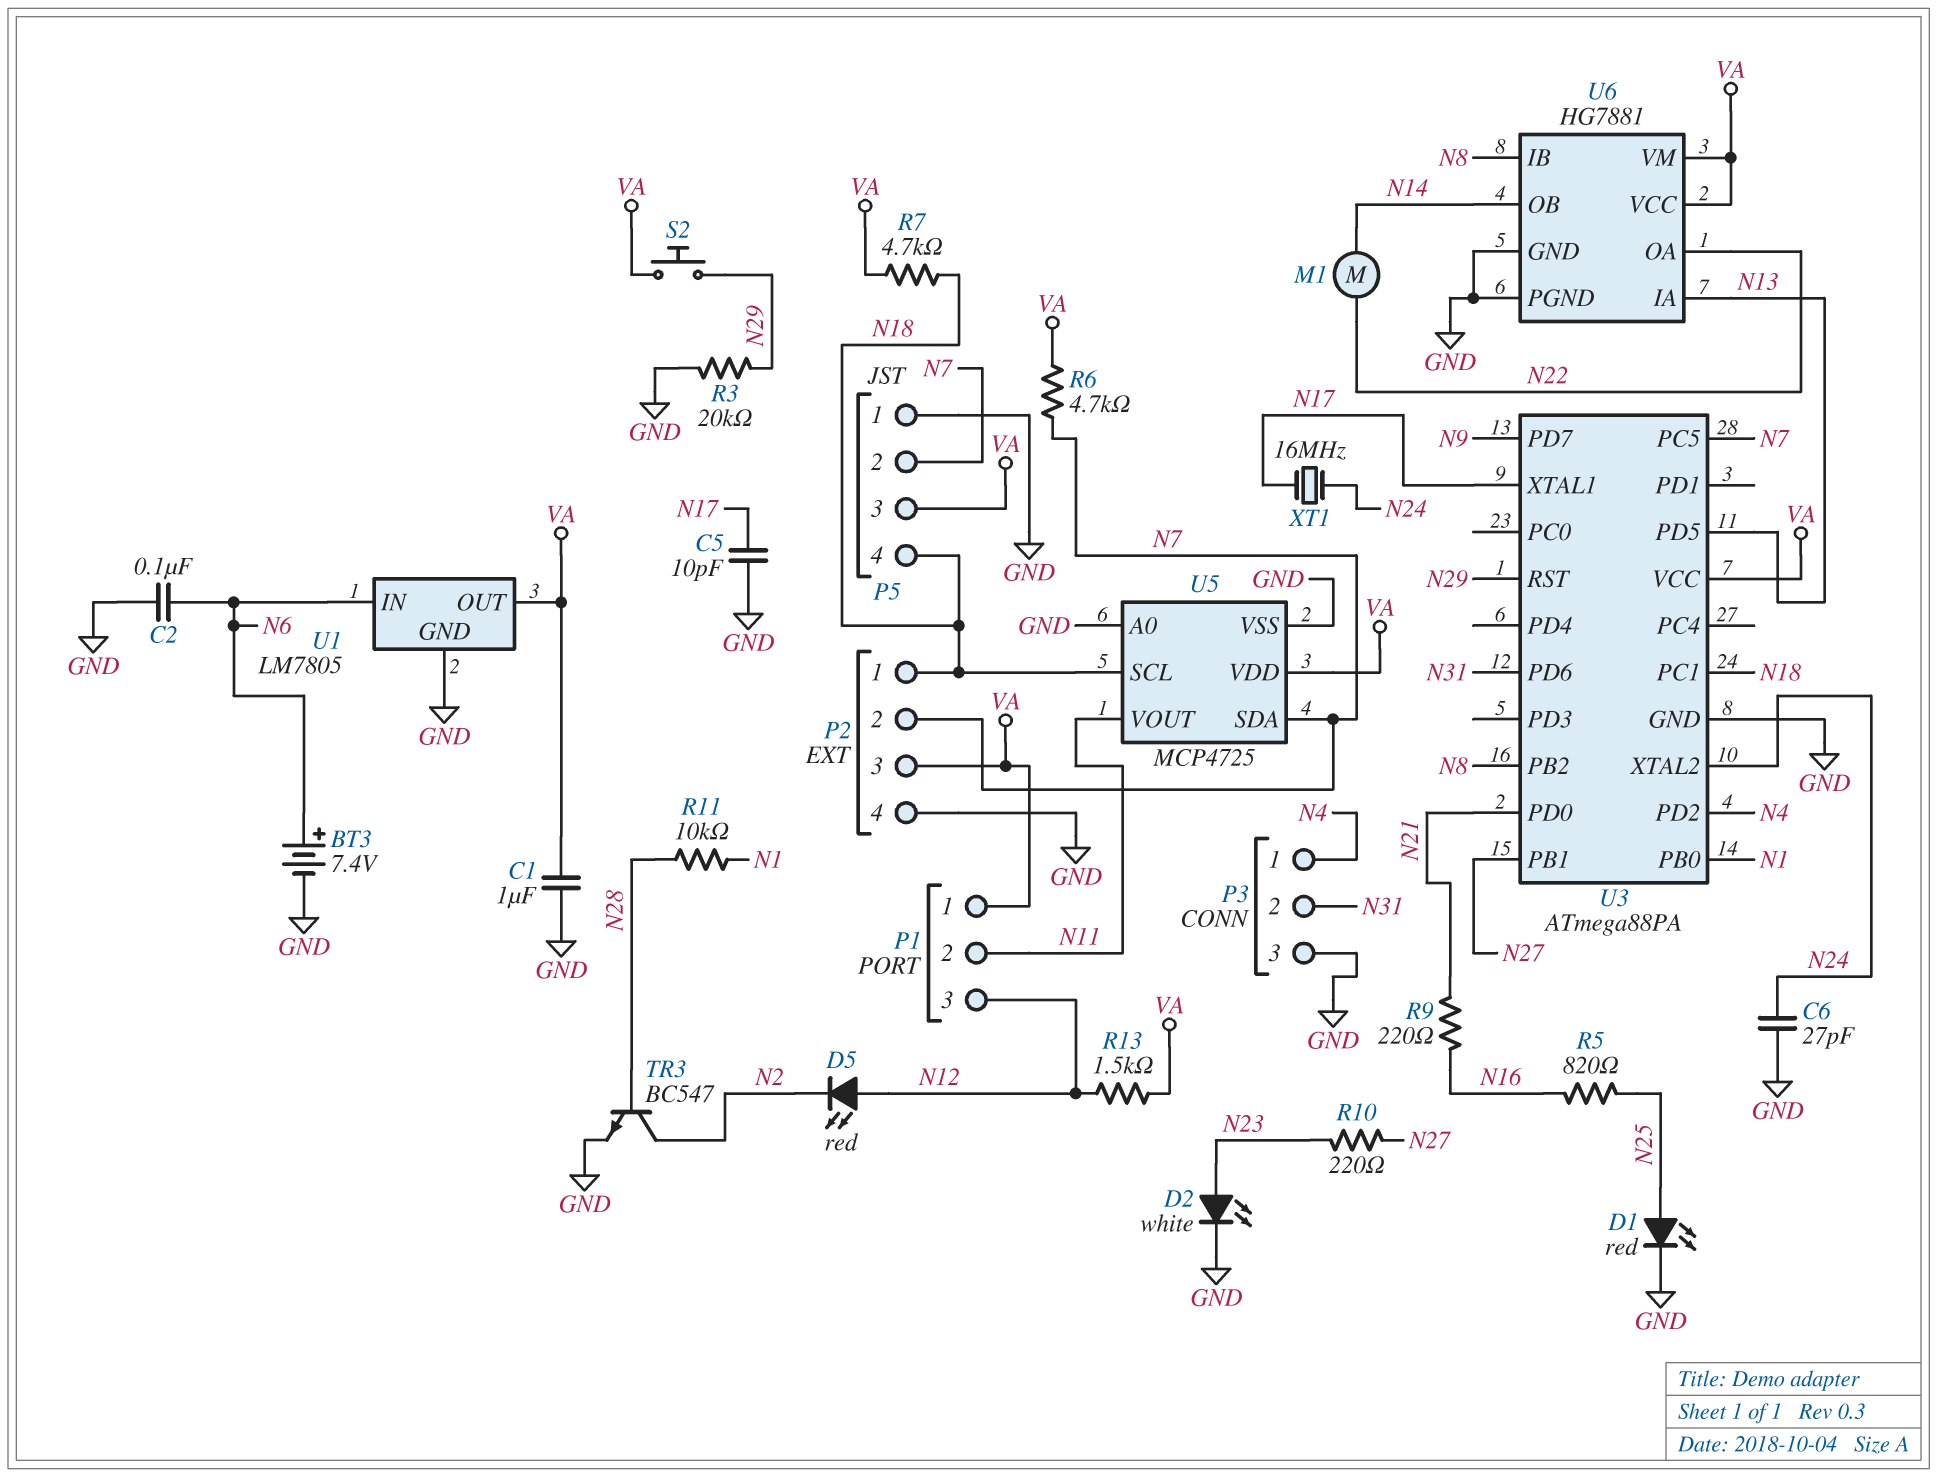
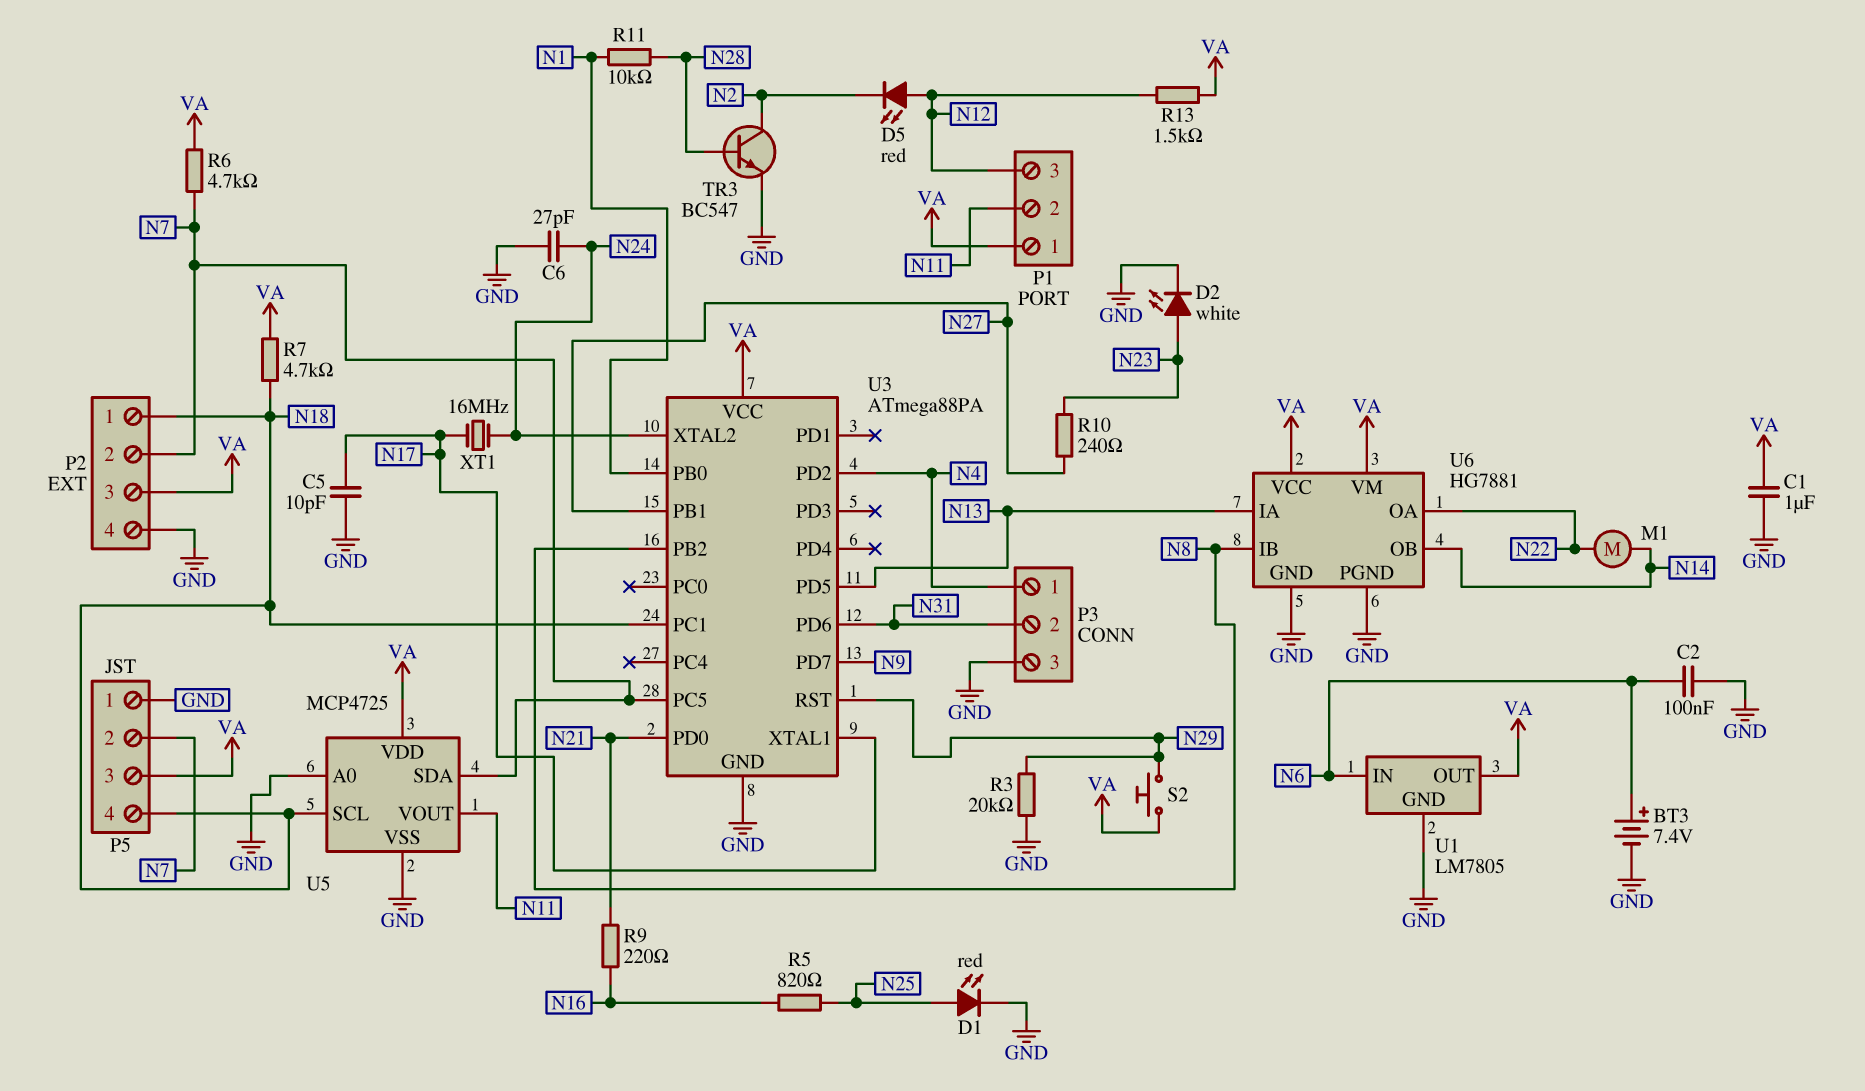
R10: 220 (N23, N27) -> 240 (N23, N27)

